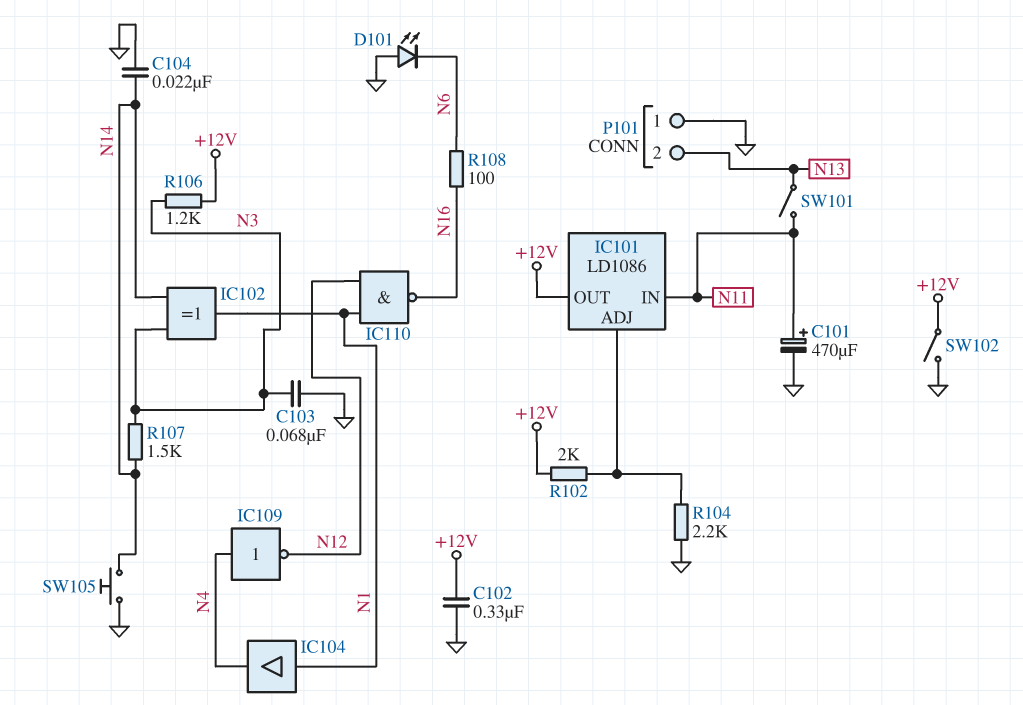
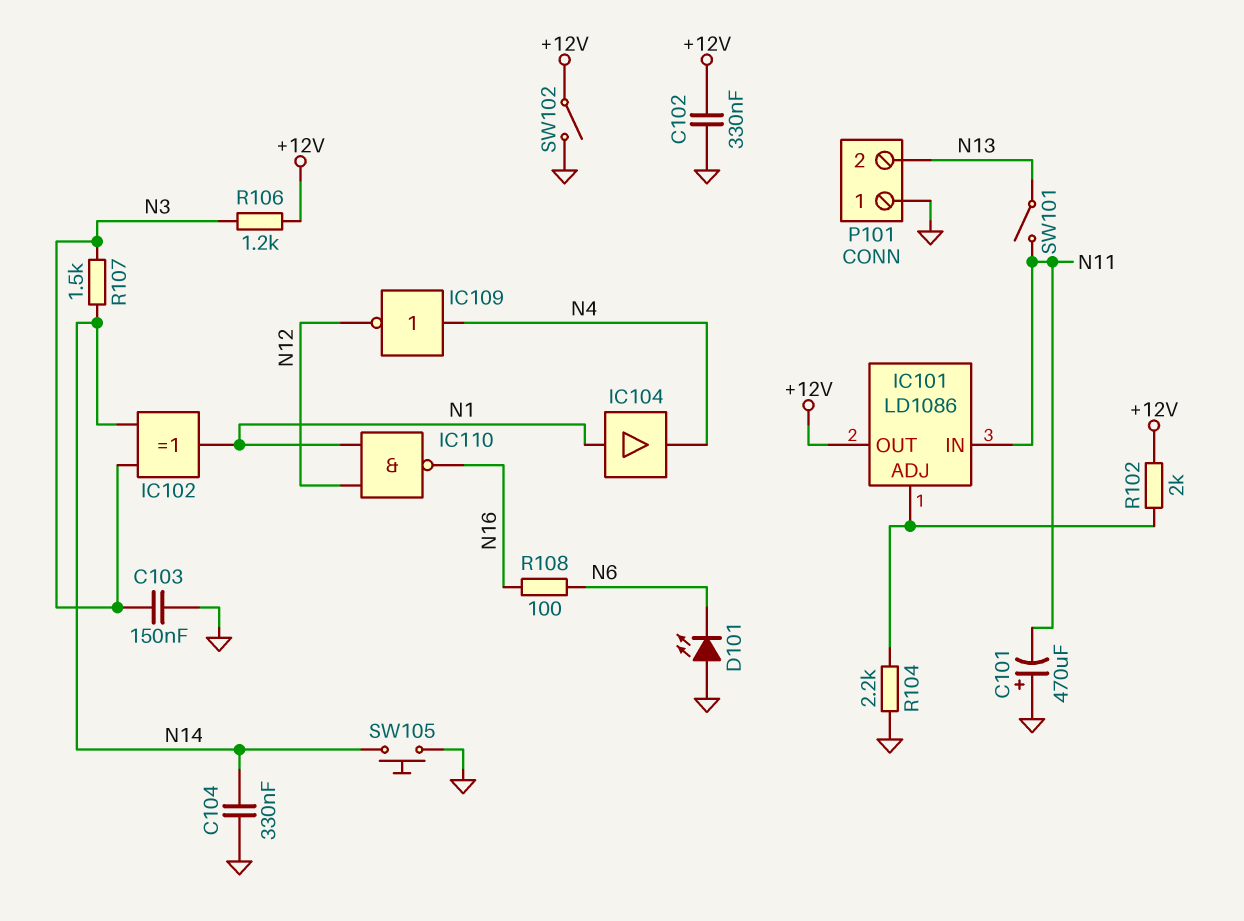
C101: 470uF (plus N11, minus GND) -> 470uF (plus GND, minus N11)
C103: 68nF (GND, N3) -> 150nF (GND, N3)
C104: 22nF (GND, N14) -> 330nF (GND, N14)

